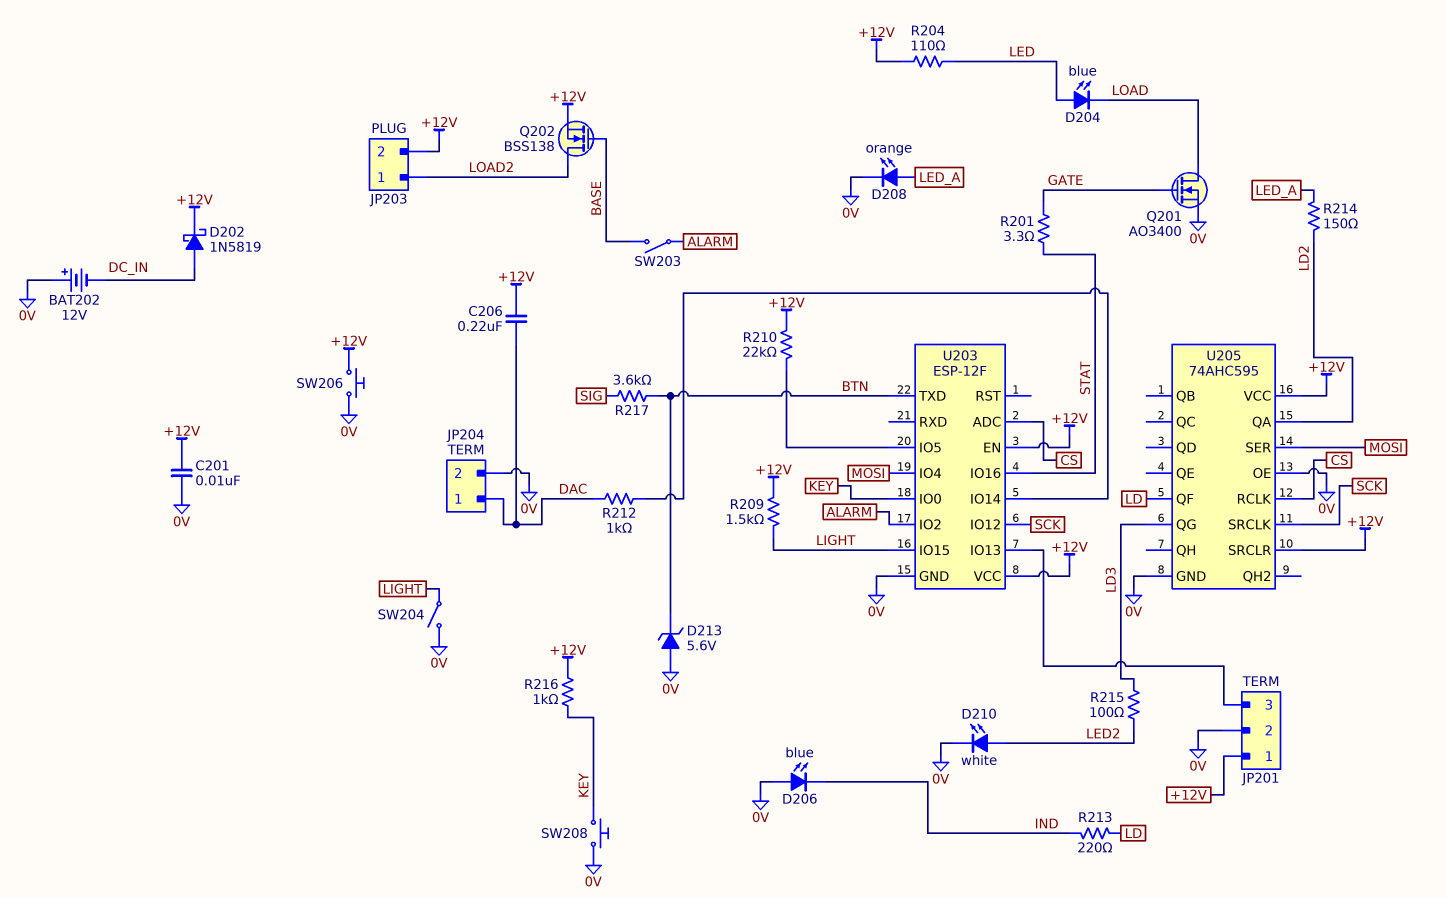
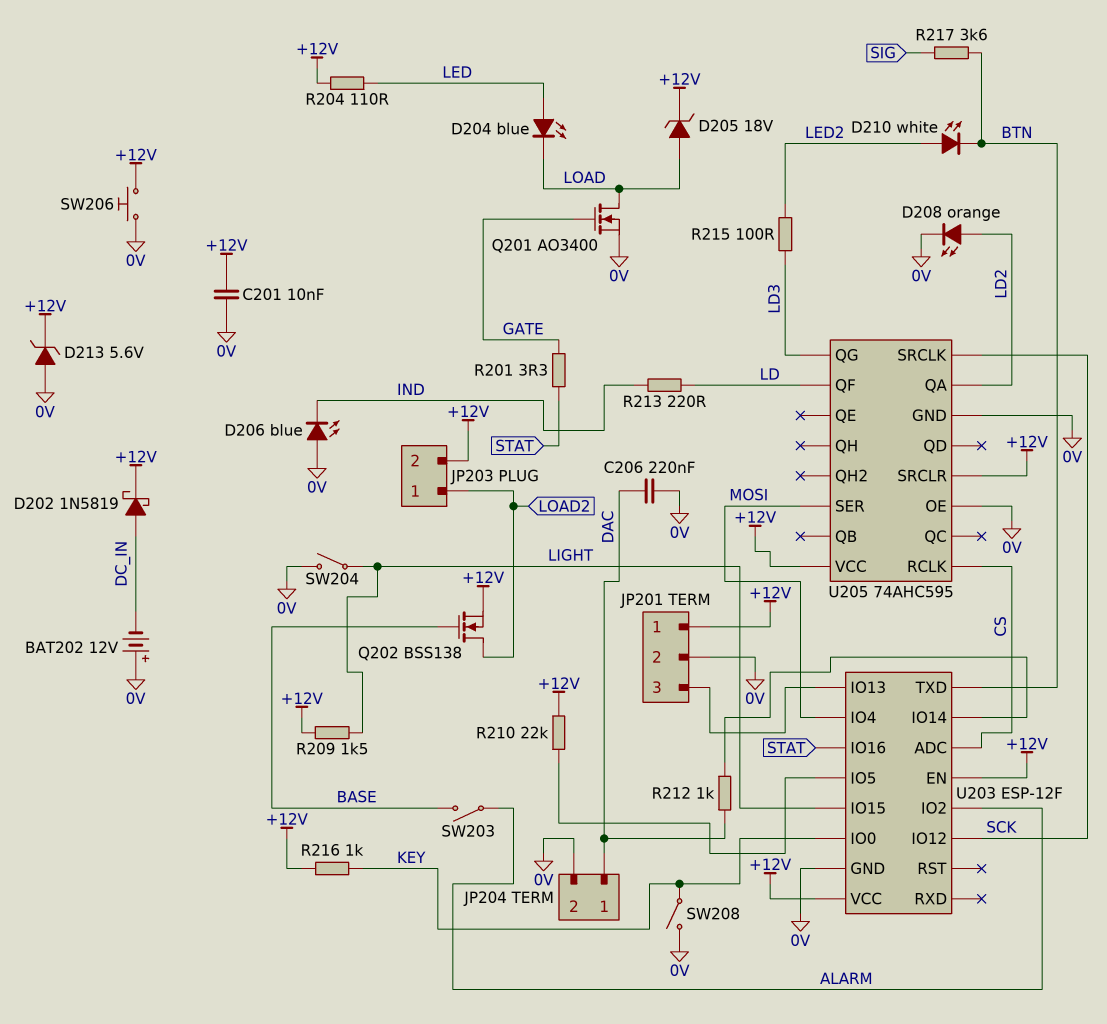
C206: 220nF (+12V, DAC) -> 220nF (0V, DAC)
D205: none -> zener 18V (A LOAD, K +12V)
D208: LED orange (A LED_A, K 0V) -> LED orange (A LD2, K 0V)
D210: LED white (A LED2, K 0V) -> LED white (A LED2, K BTN)
D213: zener 5.6V (A 0V, K BTN) -> zener 5.6V (A 0V, K +12V)
R214: 150 (LD2, LED_A) -> none
SW208: button (0V, KEY) -> switch (0V, KEY)

